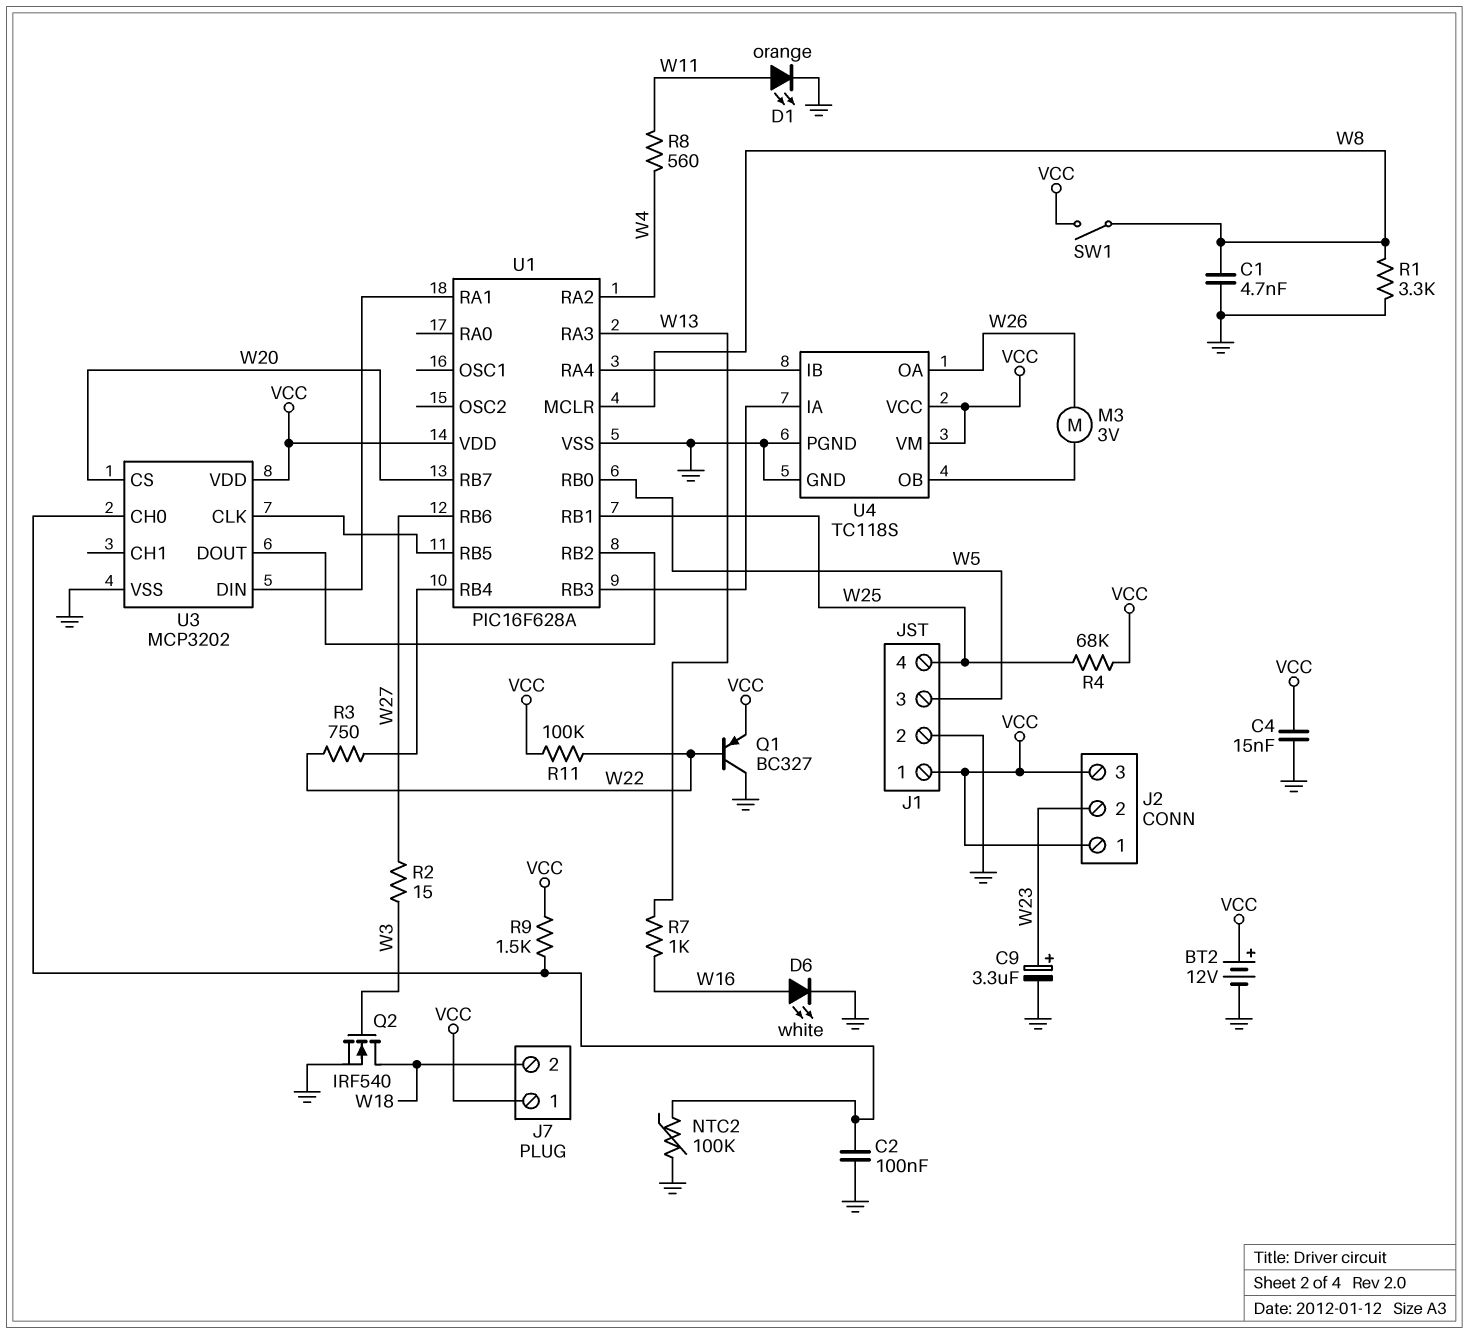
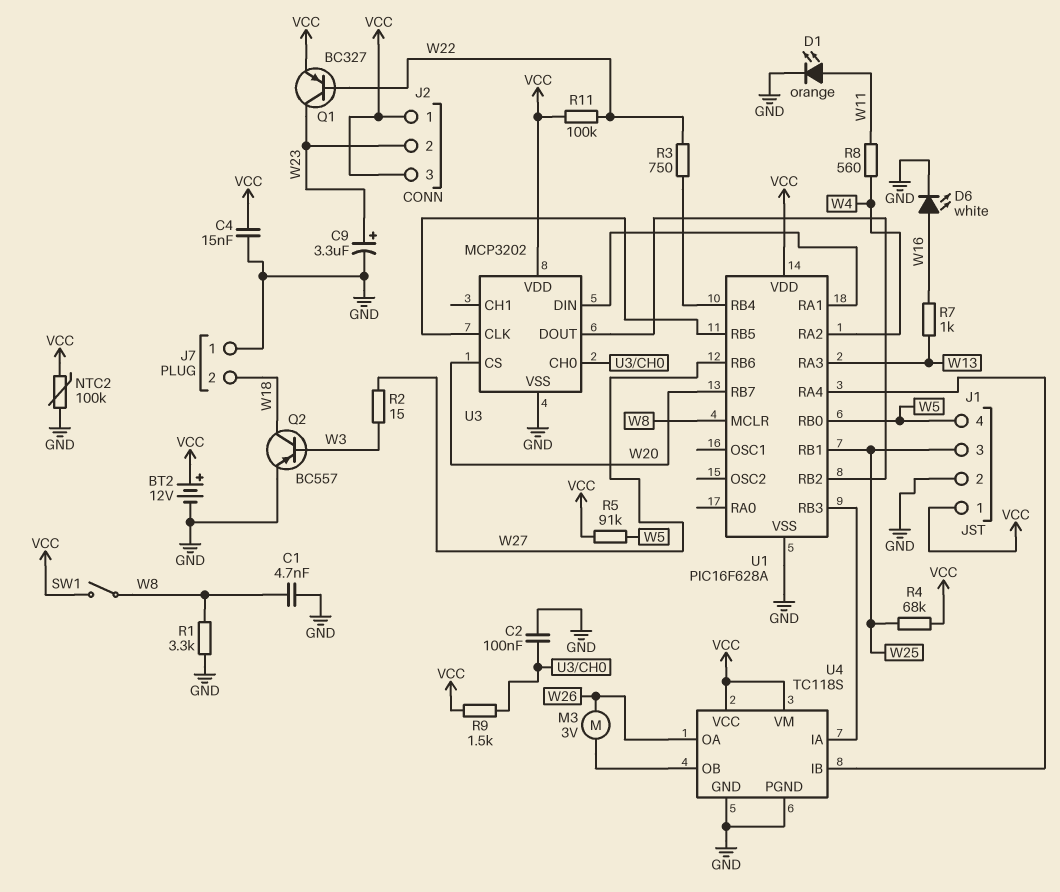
J1 pin 3: W5 -> W25
J1 pin 4: W25 -> W5
J7 pin 1: VCC -> GND
NTC2: 100k (GND, U3/CH0) -> 100k (GND, VCC)
Q1: PNP BC327 (B W22, C GND, E VCC) -> PNP BC327 (B W22, C W23, E VCC)
Q2: NMOS IRF540 (G W3, D W18, S GND) -> PNP BC557 (B W3, C W18, E GND)
R5: none -> 91k (VCC, W5)

